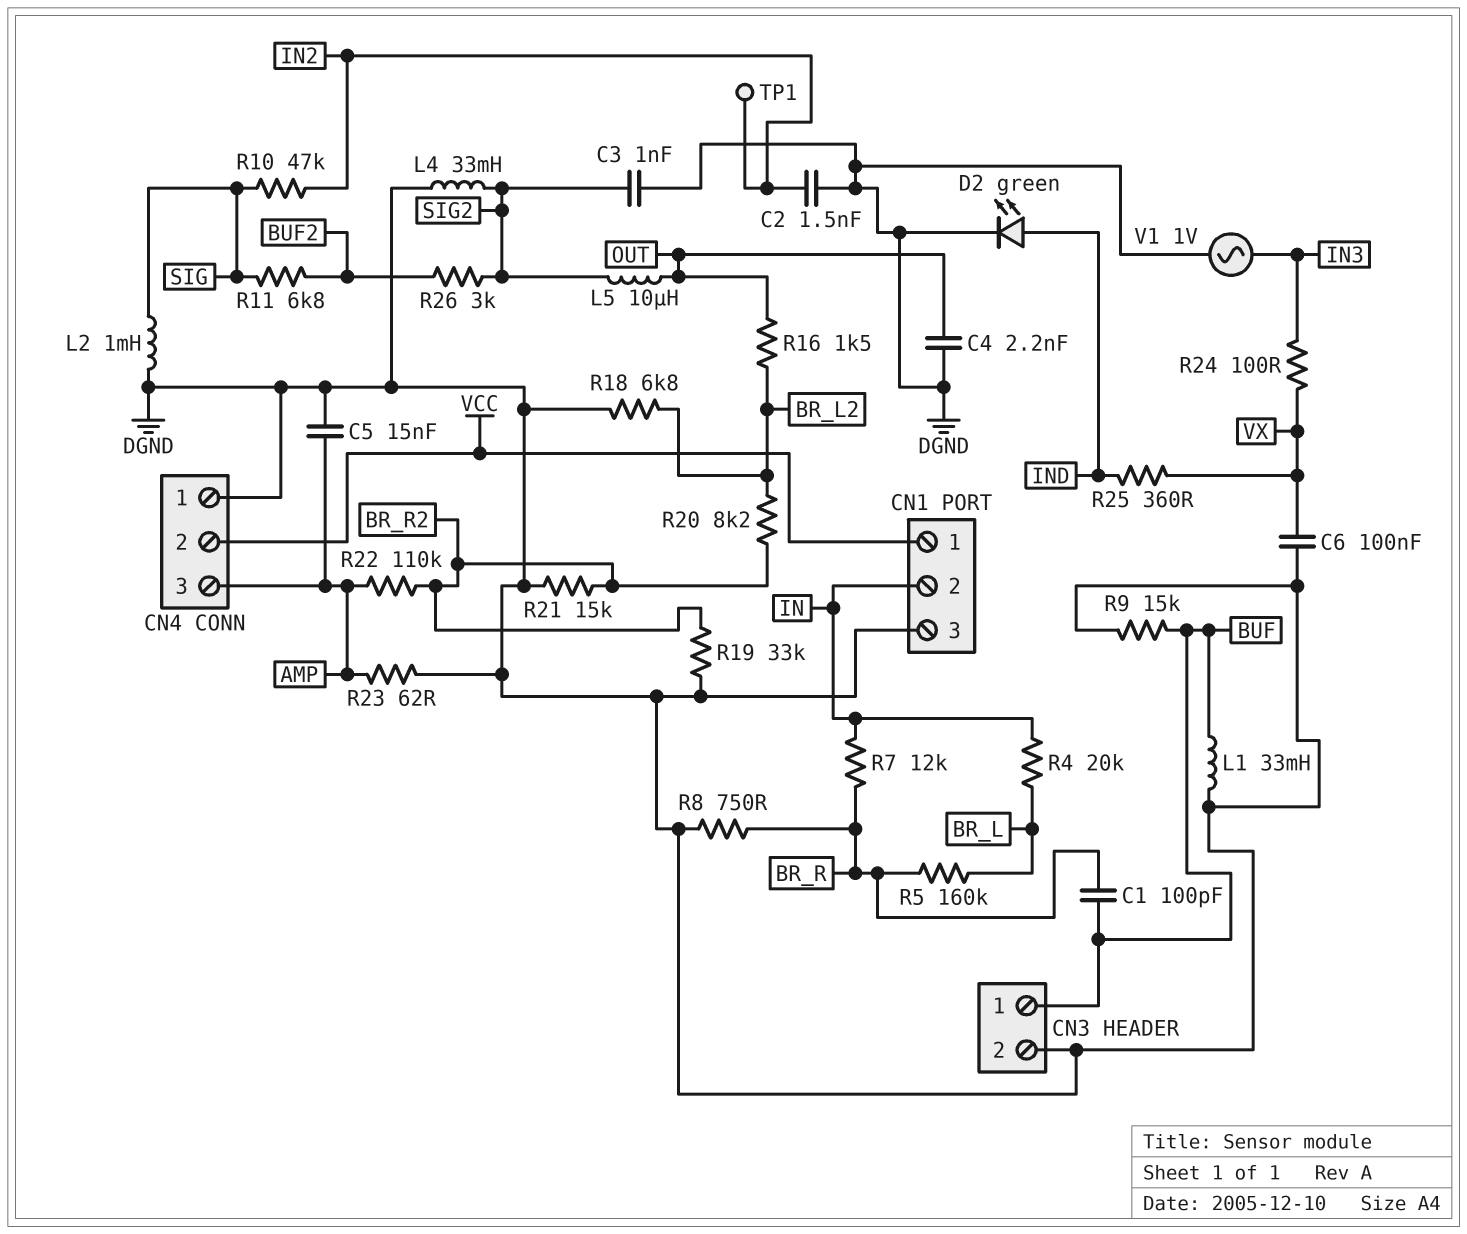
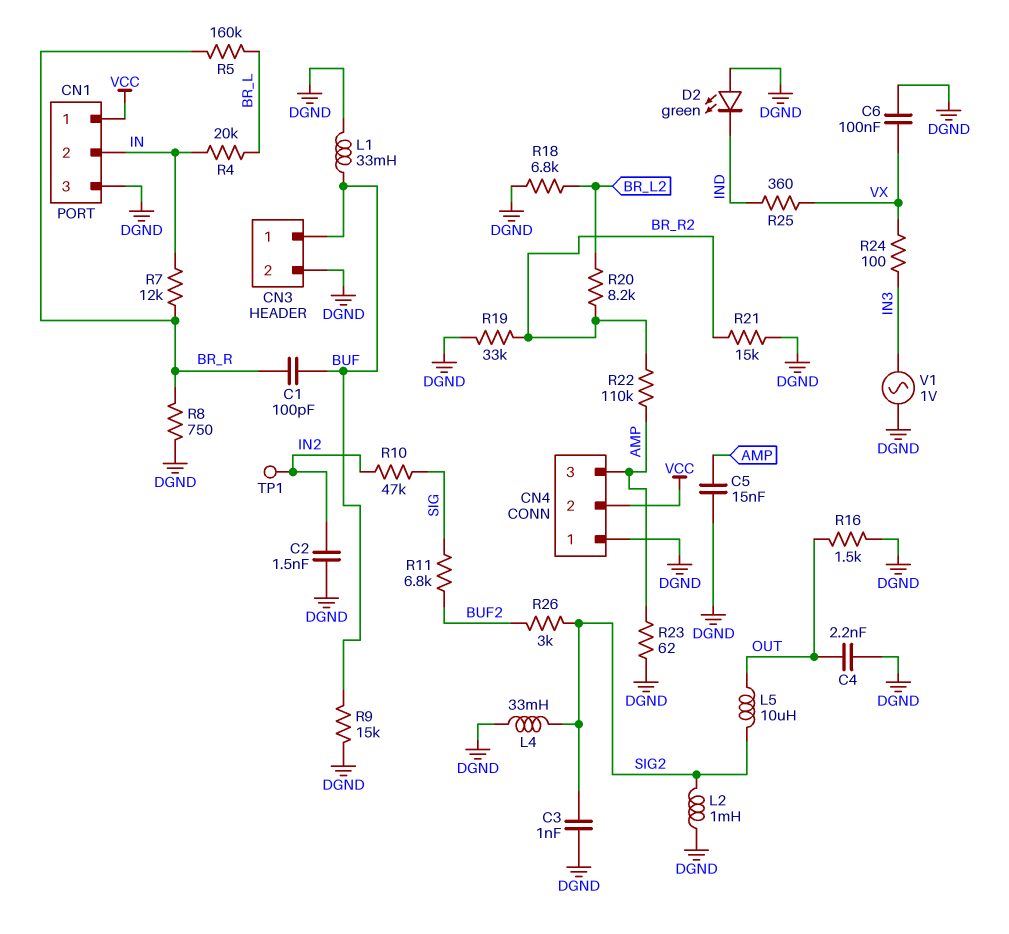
D2: LED green (A IND, K DGND) -> LED green (A DGND, K IND)
L2: 1mH (DGND, SIG) -> 1mH (DGND, SIG2)
R16: 1.5k (BR_L2, OUT) -> 1.5k (DGND, OUT)

